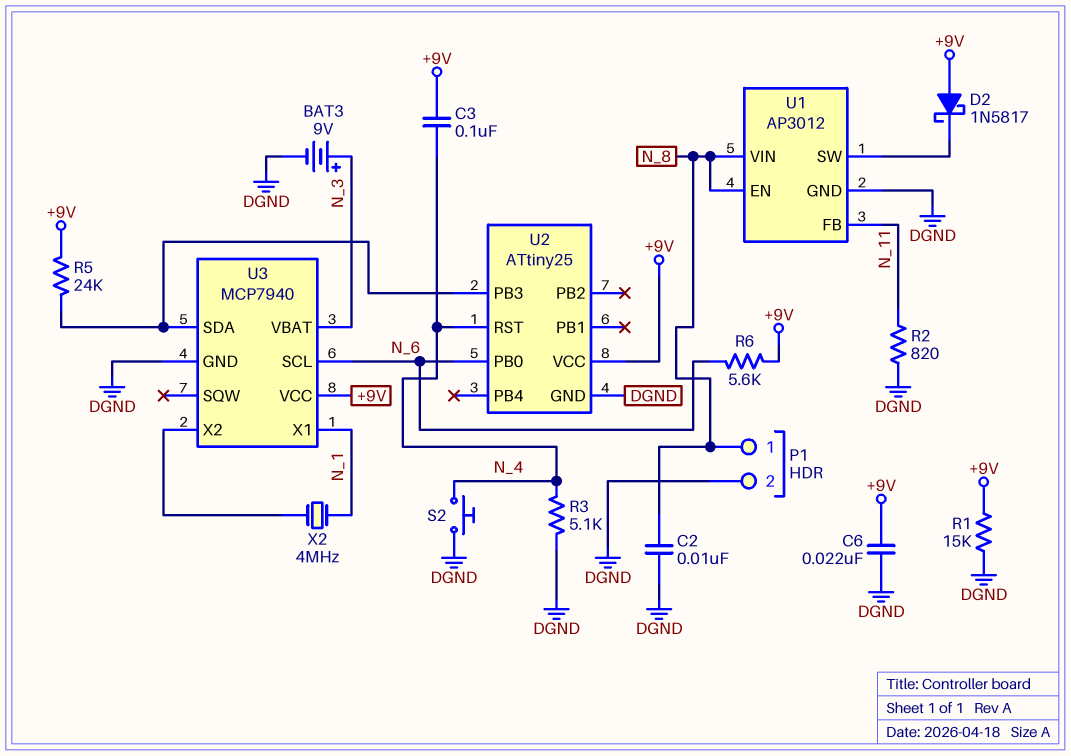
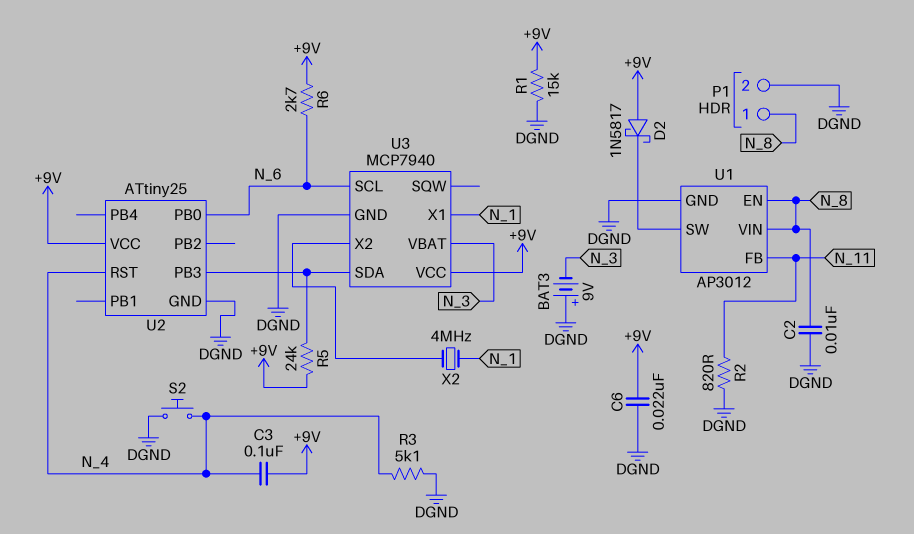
BAT3: 9V (plus N_3, minus DGND) -> 9V (plus DGND, minus N_3)
R6: 5.6k (+9V, N_6) -> 2.7k (+9V, N_6)

